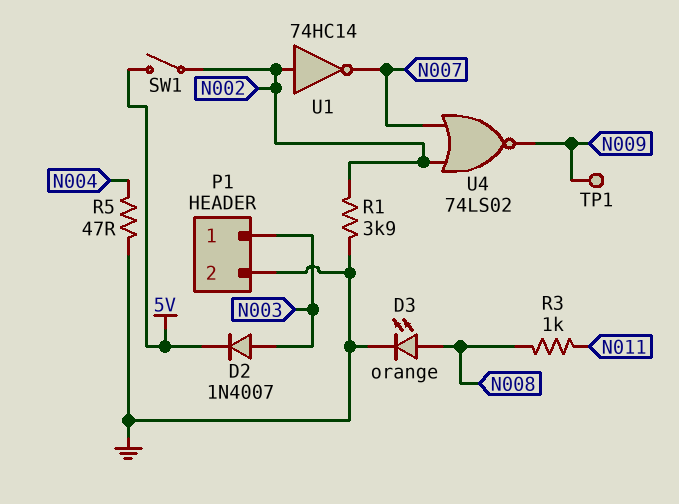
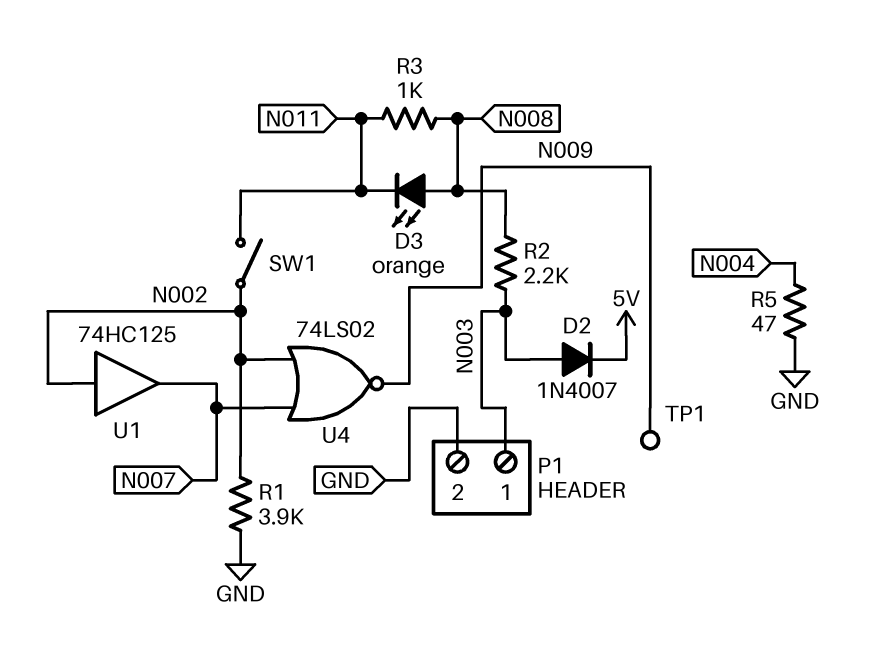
D3: LED orange (A N008, K GND) -> LED orange (A N008, K N011)
R2: none -> 2.2k (N003, N008)
SW1: switch (5V, N002) -> switch (N002, N011)
U1: NOT 74HC14 (in N002, out N007) -> buffer 74HC125 (in N002, out N007)

